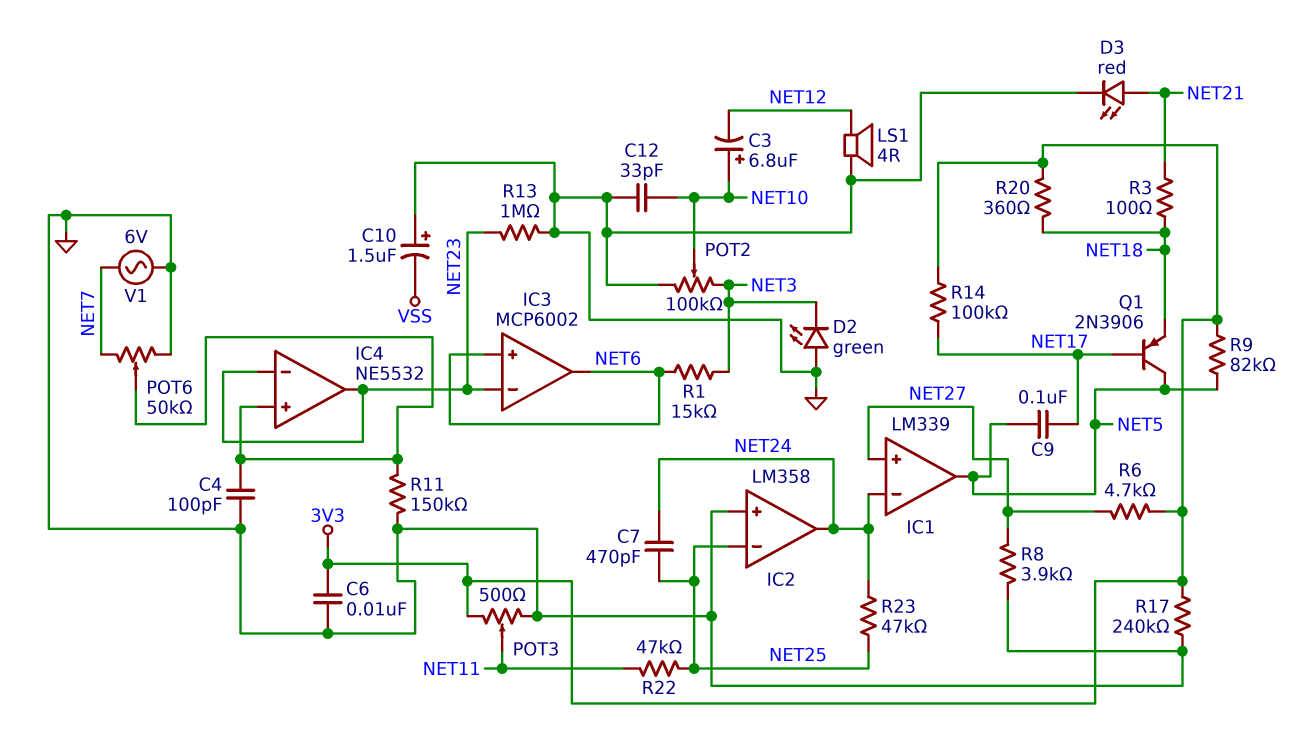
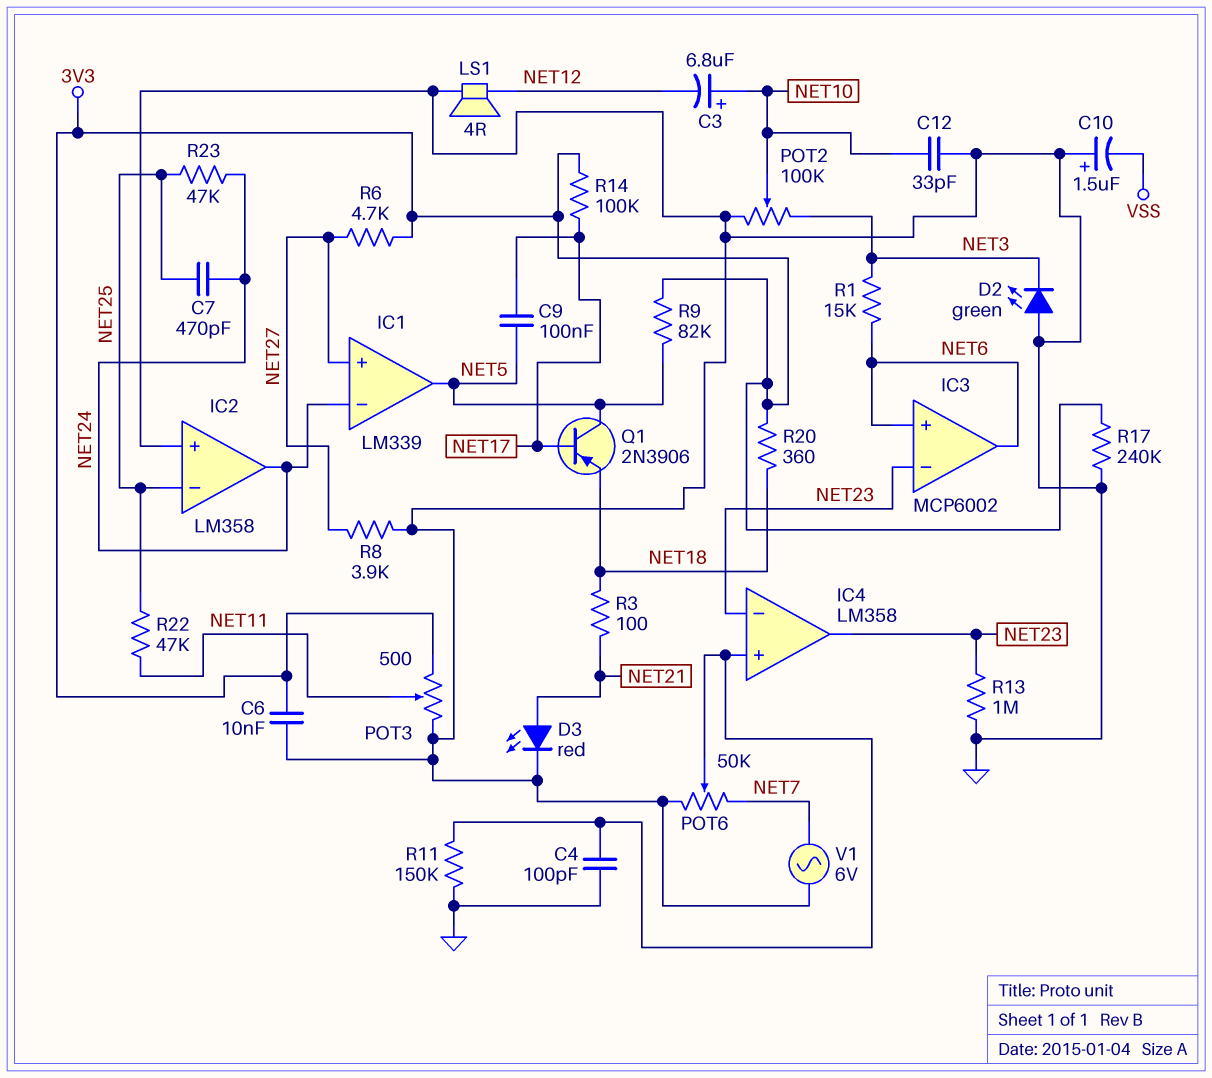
IC4: NE5532 -> LM358

